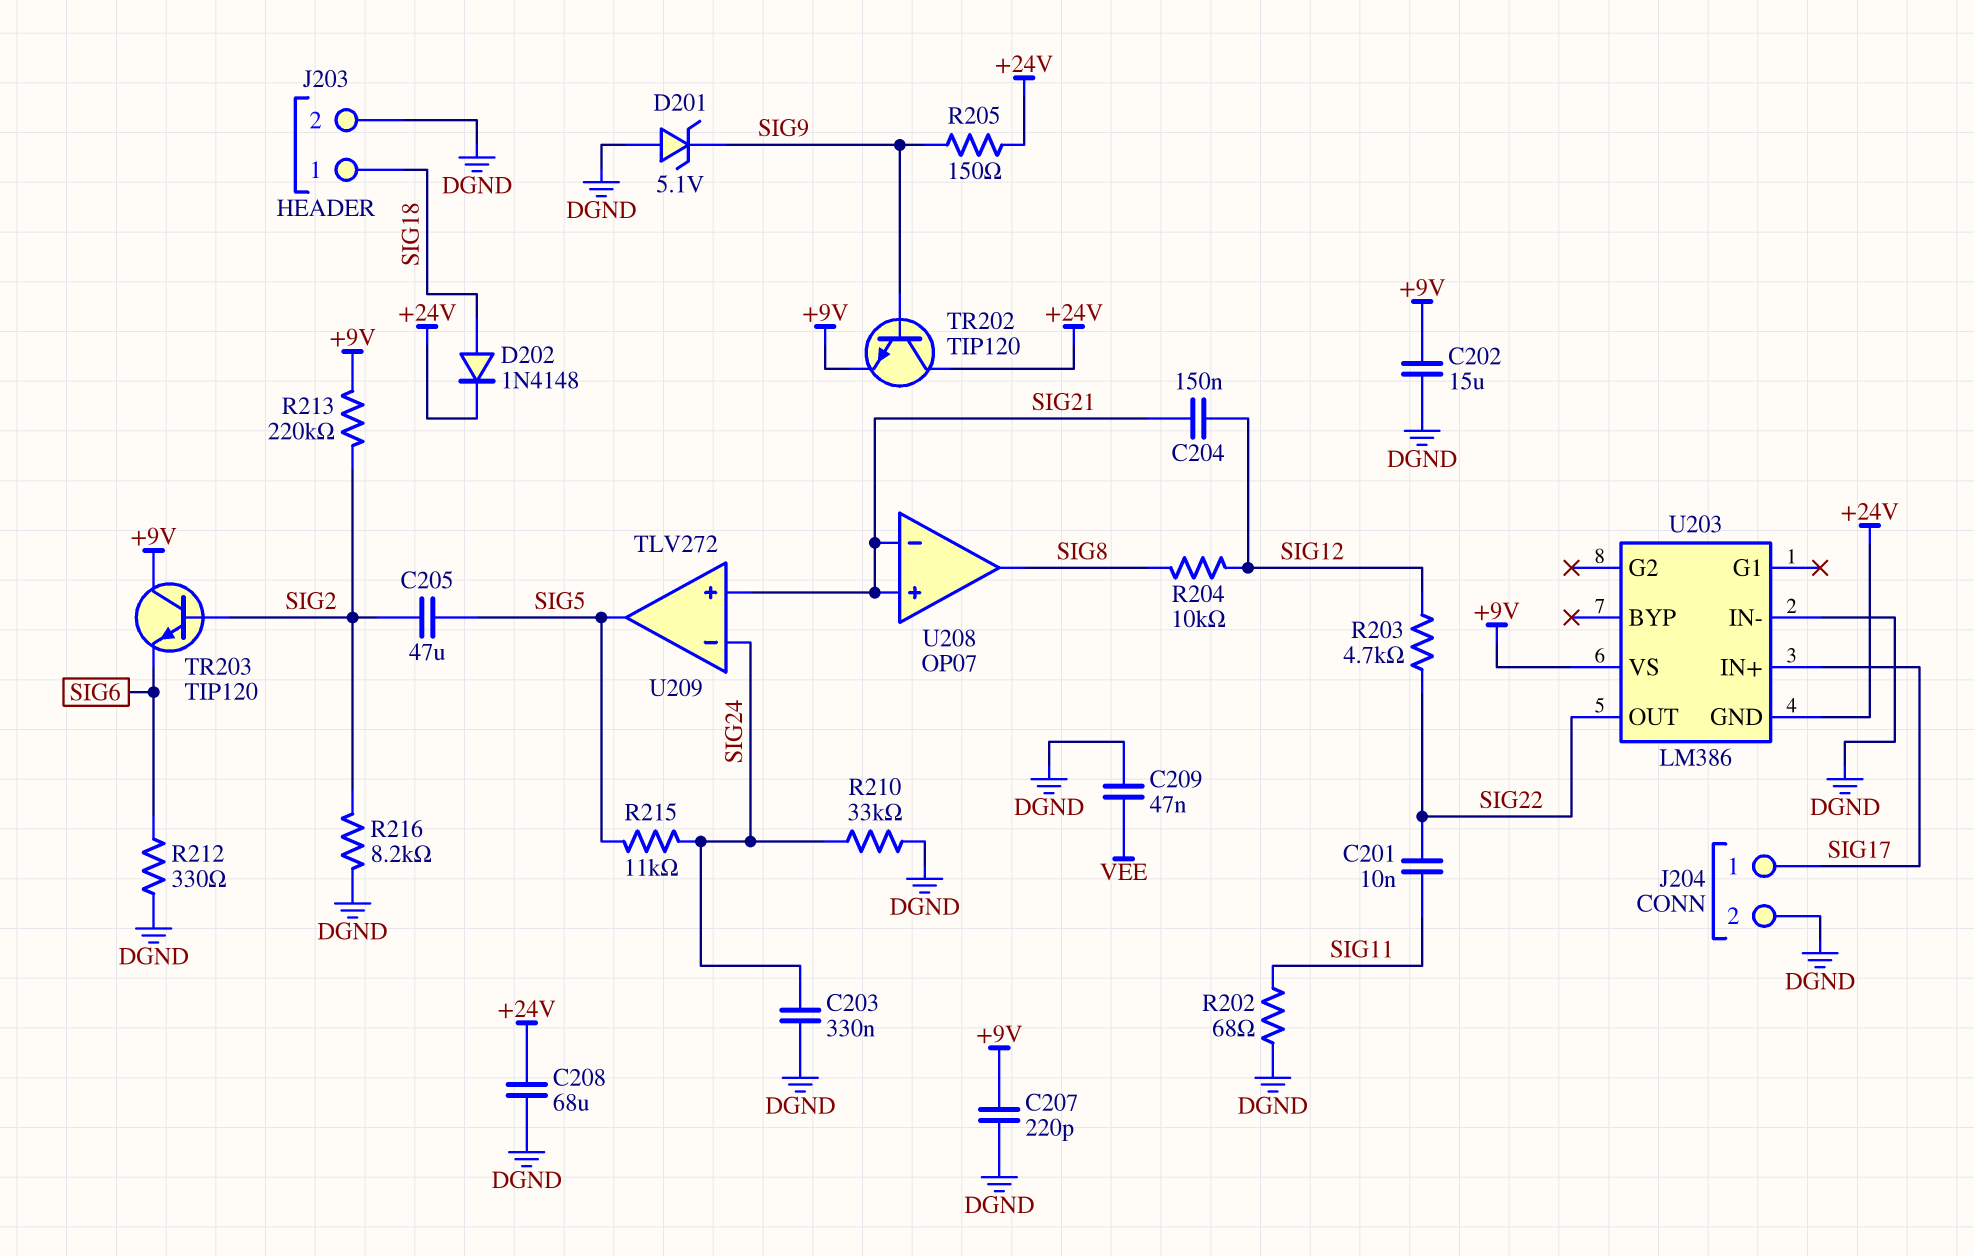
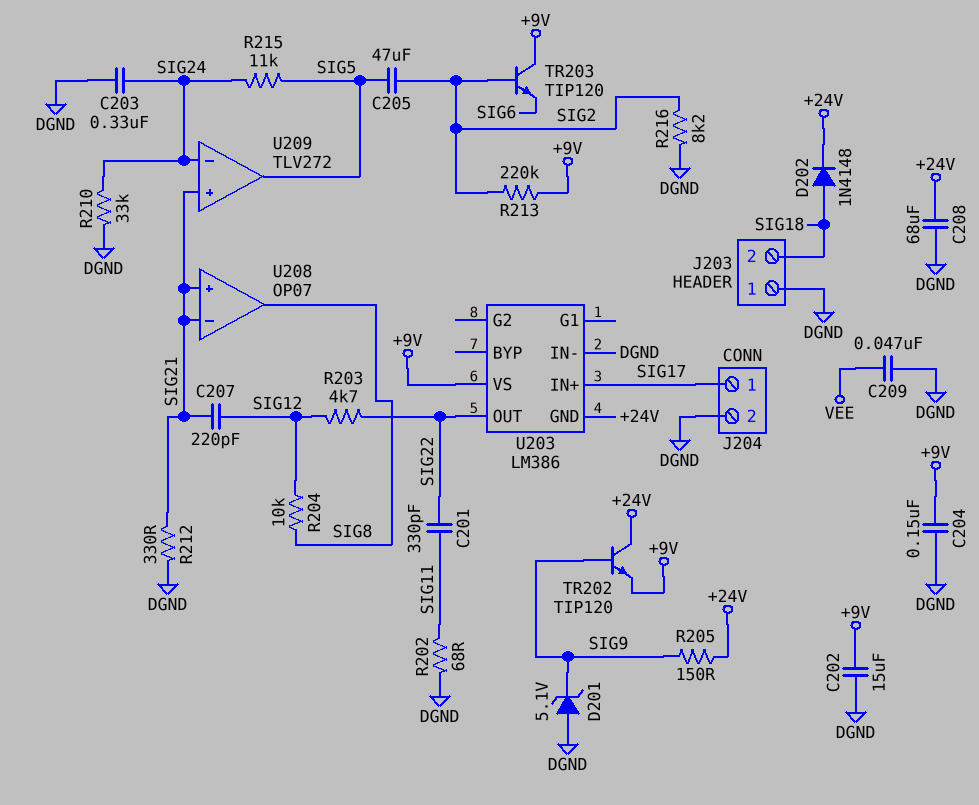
C201: 10nF (SIG11, SIG22) -> 330pF (SIG11, SIG22)
C204: 150nF (SIG12, SIG21) -> 150nF (+9V, DGND)
C207: 220pF (+9V, DGND) -> 220pF (SIG12, SIG21)
J203 pin 1: SIG18 -> DGND
J203 pin 2: DGND -> SIG18
R212: 330 (DGND, SIG6) -> 330 (DGND, SIG21)

